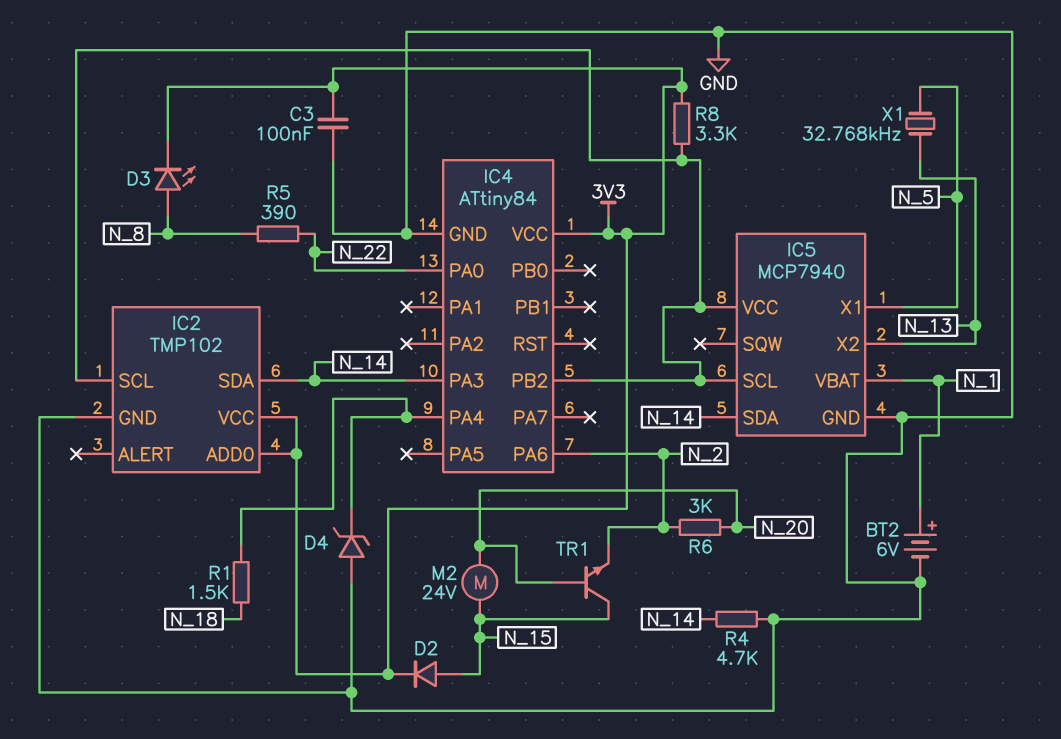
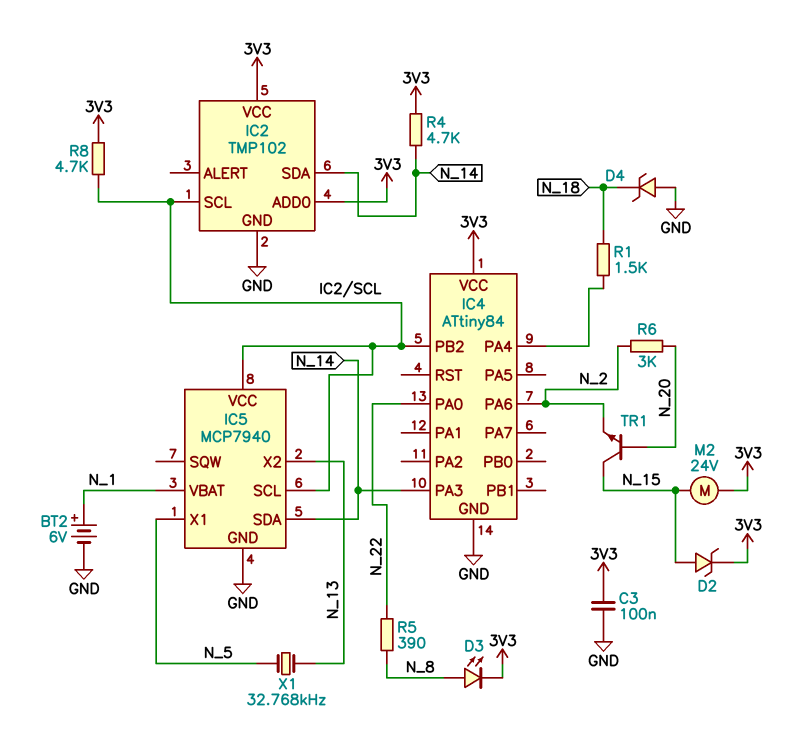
D2: diode (A N_15, K 3V3) -> zener (A N_15, K 3V3)
D4: zener (A GND, K IC4/PA4) -> zener (A GND, K N_18)
M2: motor 24V (N_15, N_20) -> motor 24V (3V3, N_15)
R4: 4.7k (GND, N_14) -> 4.7k (3V3, N_14)
R8: 3.3k (3V3, IC2/SCL) -> 4.7k (3V3, IC2/SCL)

